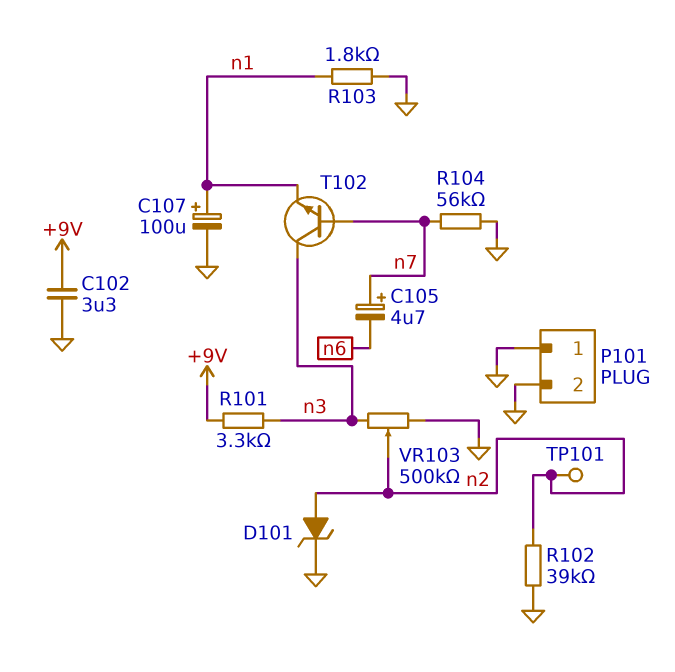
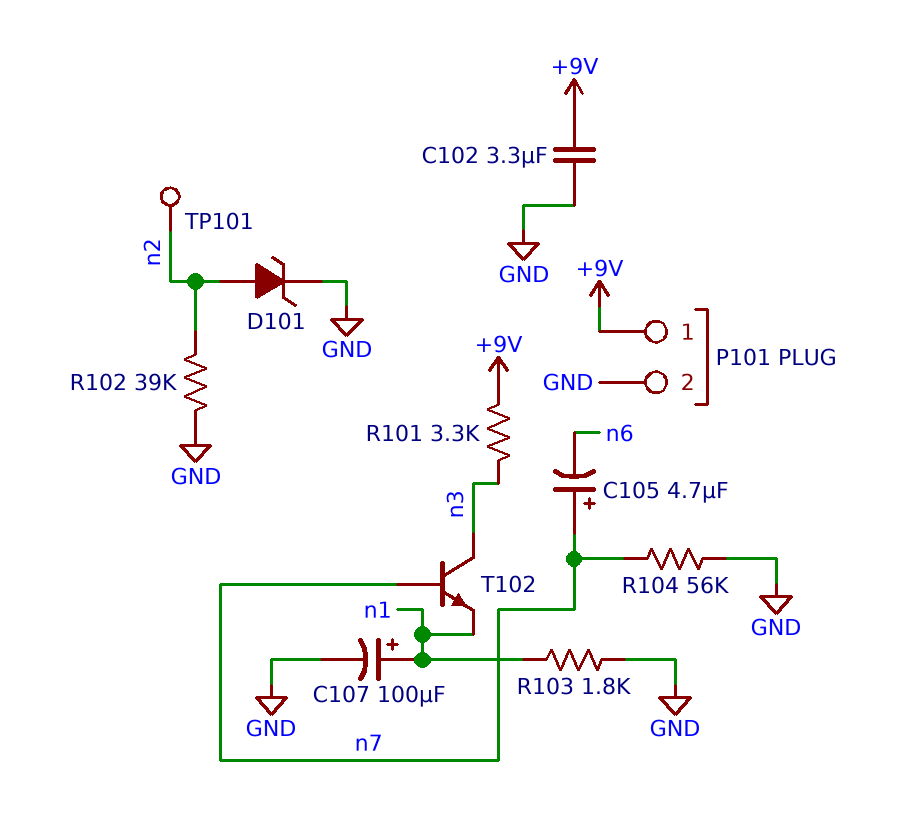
P101 pin 1: GND -> +9V
VR103: 500k (GND, n3, wiper n2) -> none

